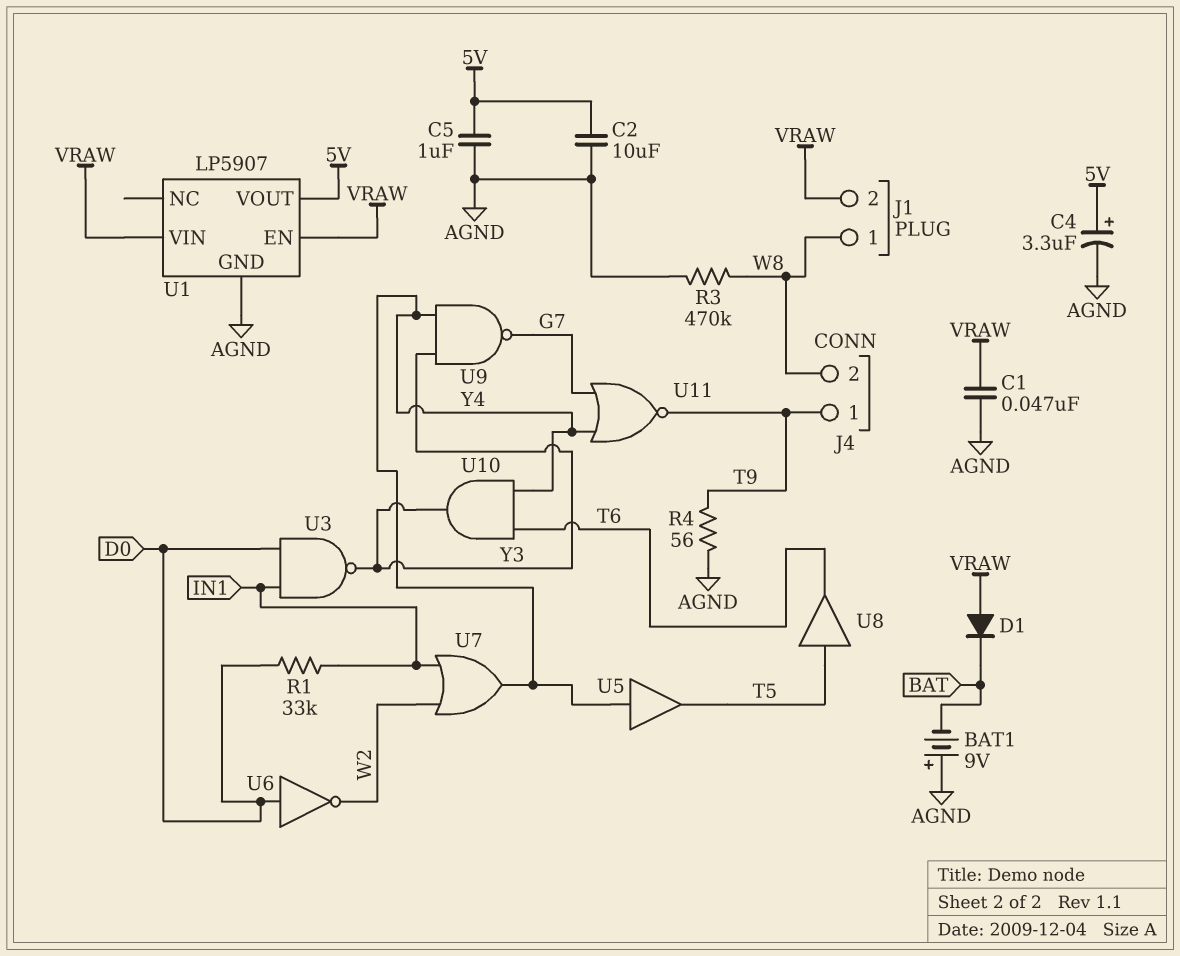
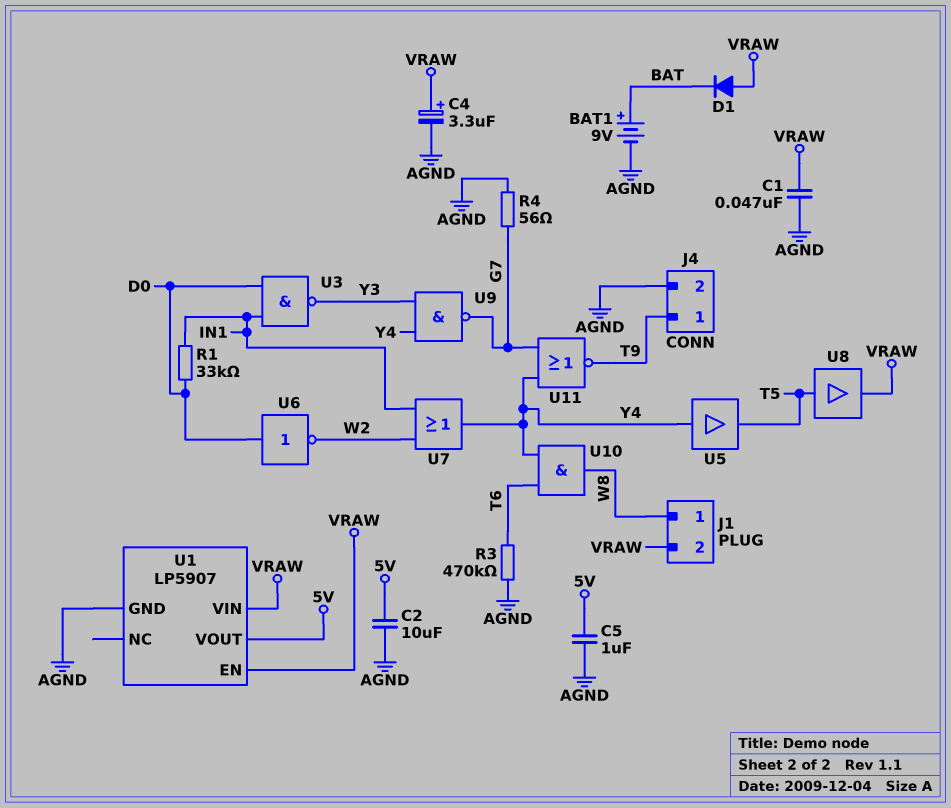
BAT1: 9V (plus AGND, minus BAT) -> 9V (plus BAT, minus AGND)
C4: 3.3uF (plus 5V, minus AGND) -> 3.3uF (plus VRAW, minus AGND)
J4 pin 2: W8 -> AGND
R3: 470k (AGND, W8) -> 470k (AGND, T6)
R4: 56 (AGND, T9) -> 56 (AGND, G7)
U8: buffer (in T5, out T6) -> buffer (in T5, out VRAW)
U10: AND (in T6, in Y4, out Y3) -> AND (in T6, in Y4, out W8)

